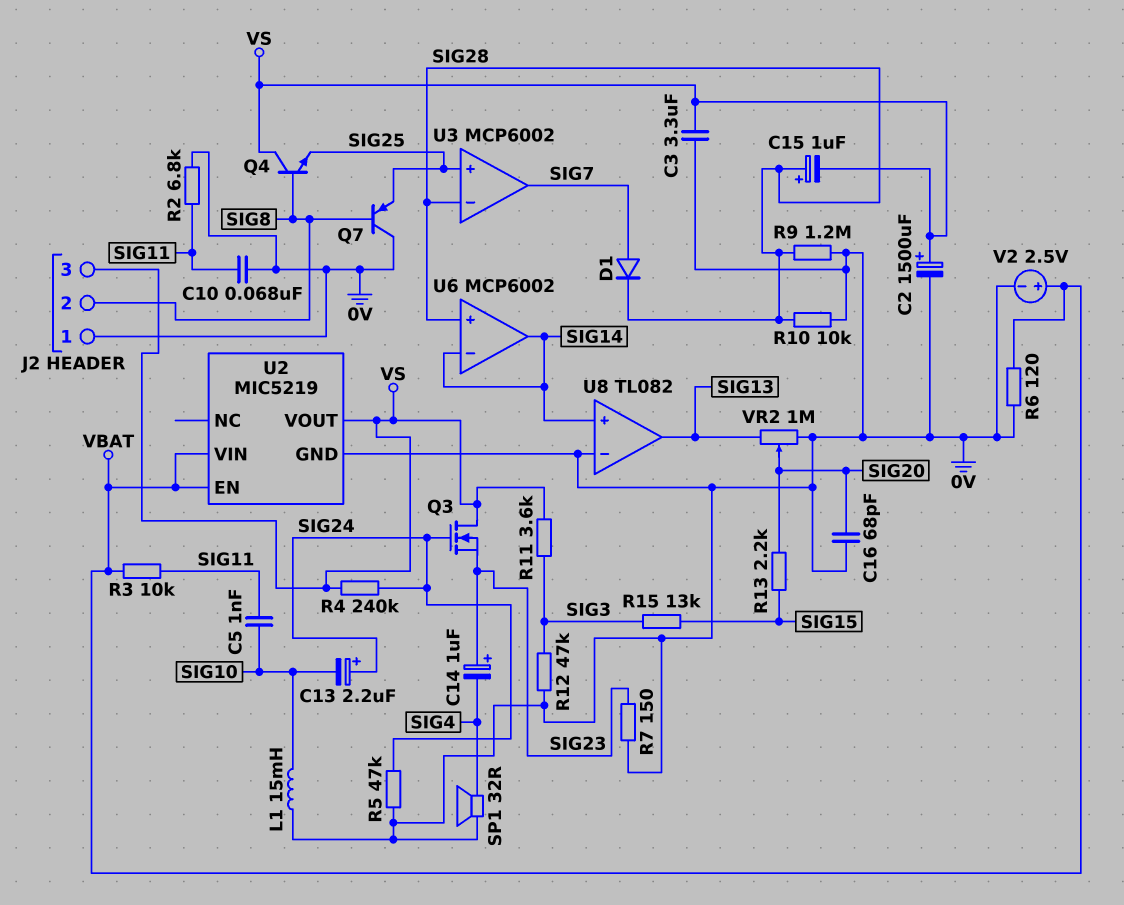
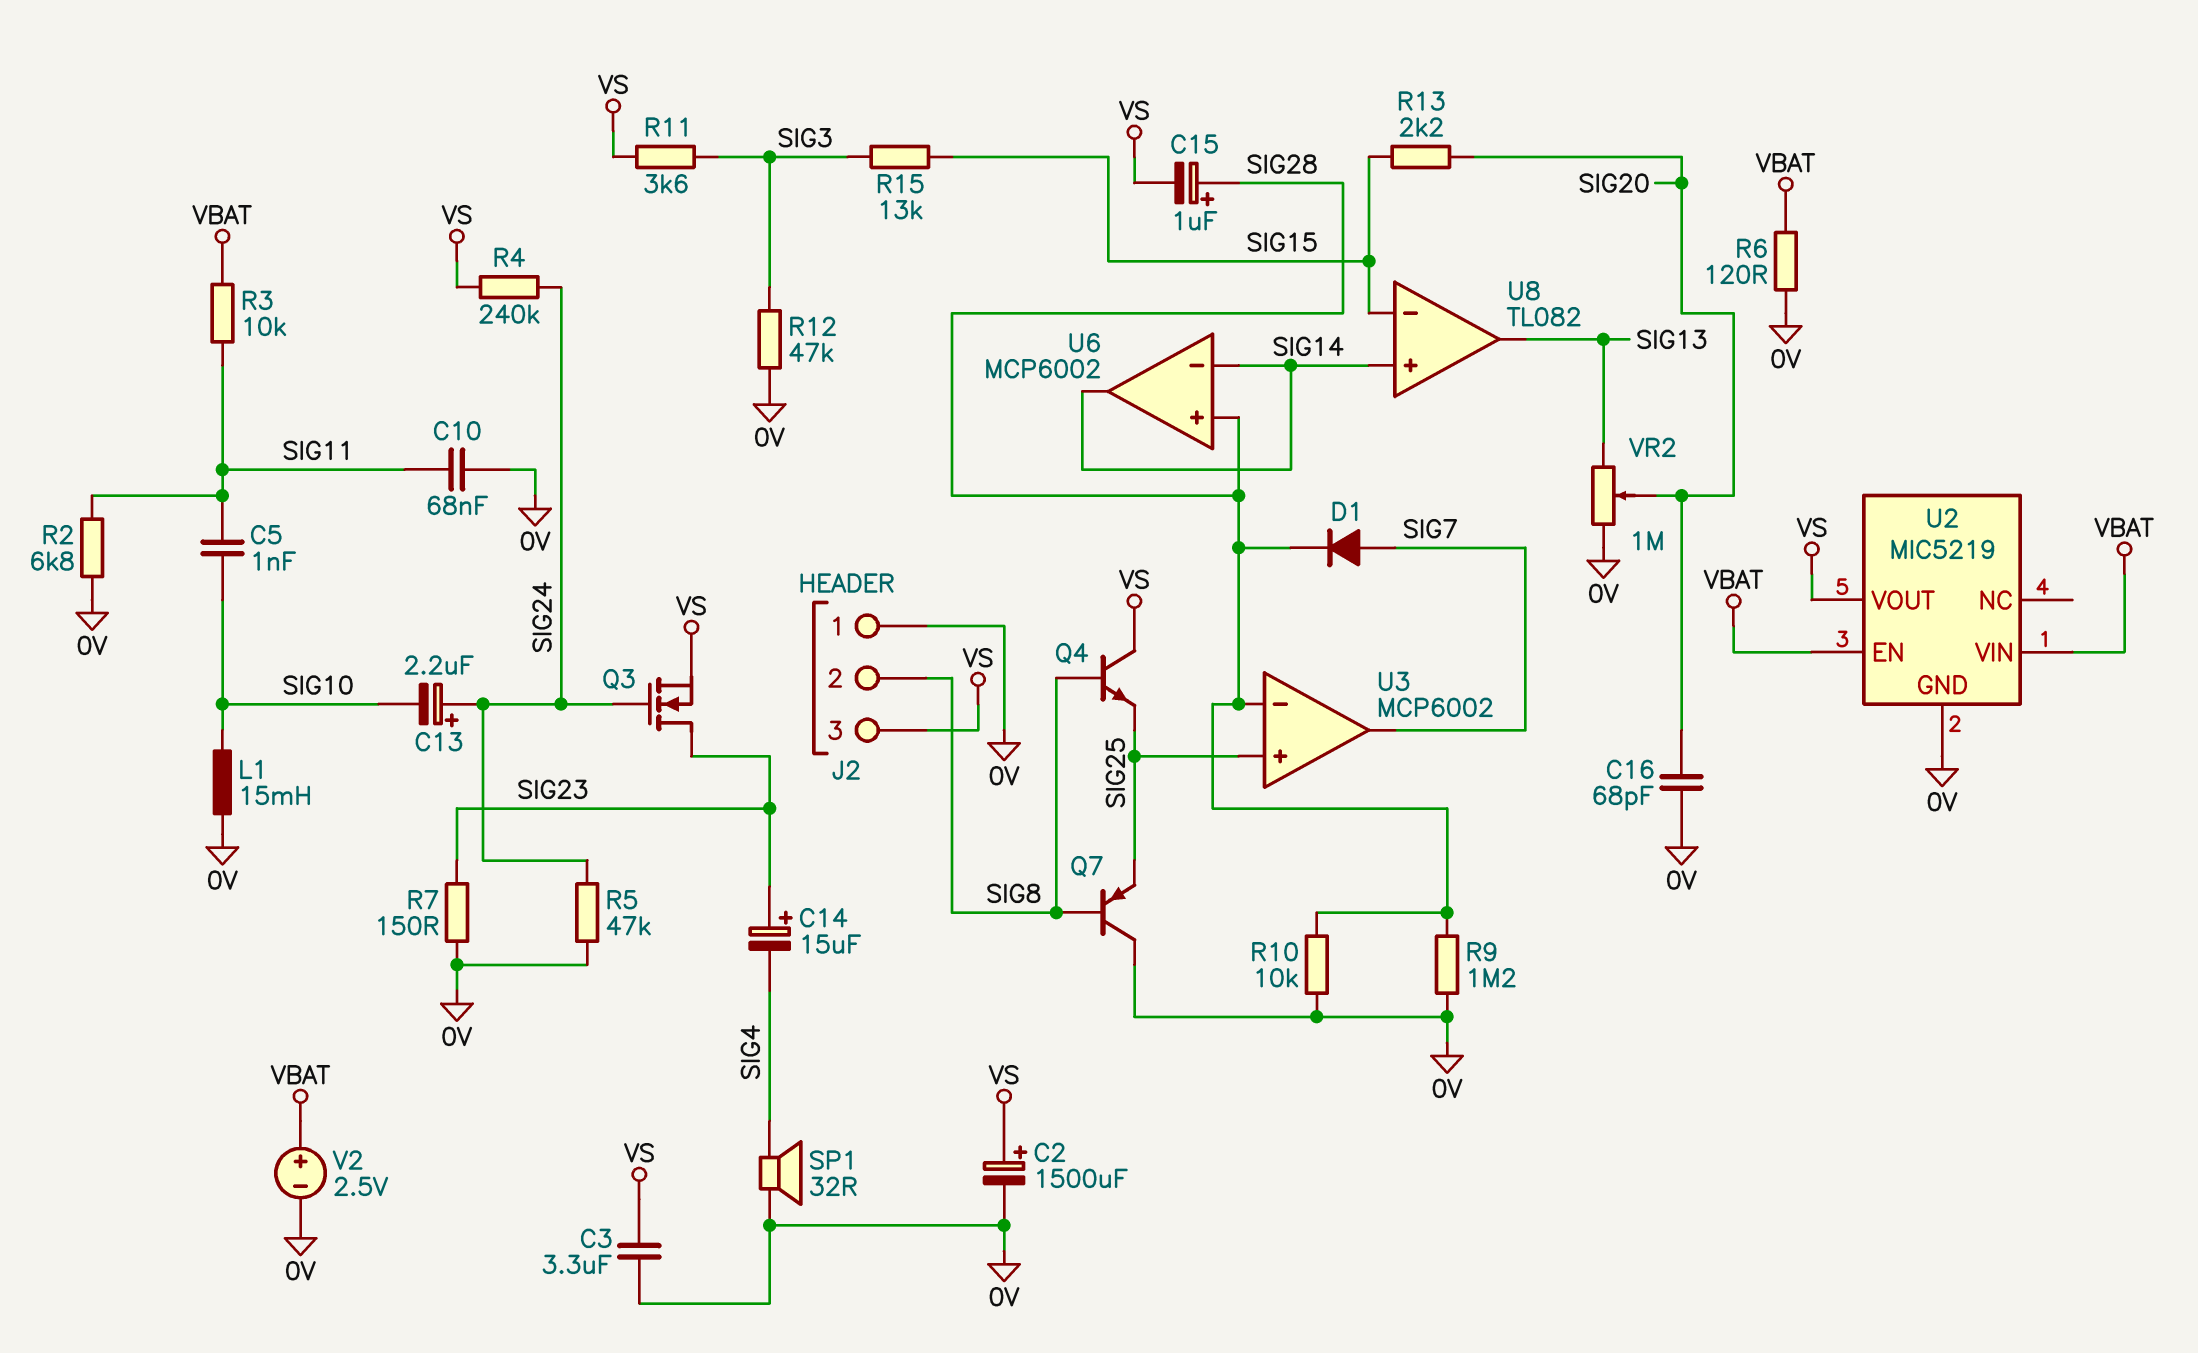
C14: 1uF (plus SIG23, minus SIG4) -> 15uF (plus SIG23, minus SIG4)
Q3: NMOS (G SIG24, D VS, S SIG23) -> NMOS (G SIG24, D SIG23, S VS)
U8 pin in-: 0V -> SIG15

